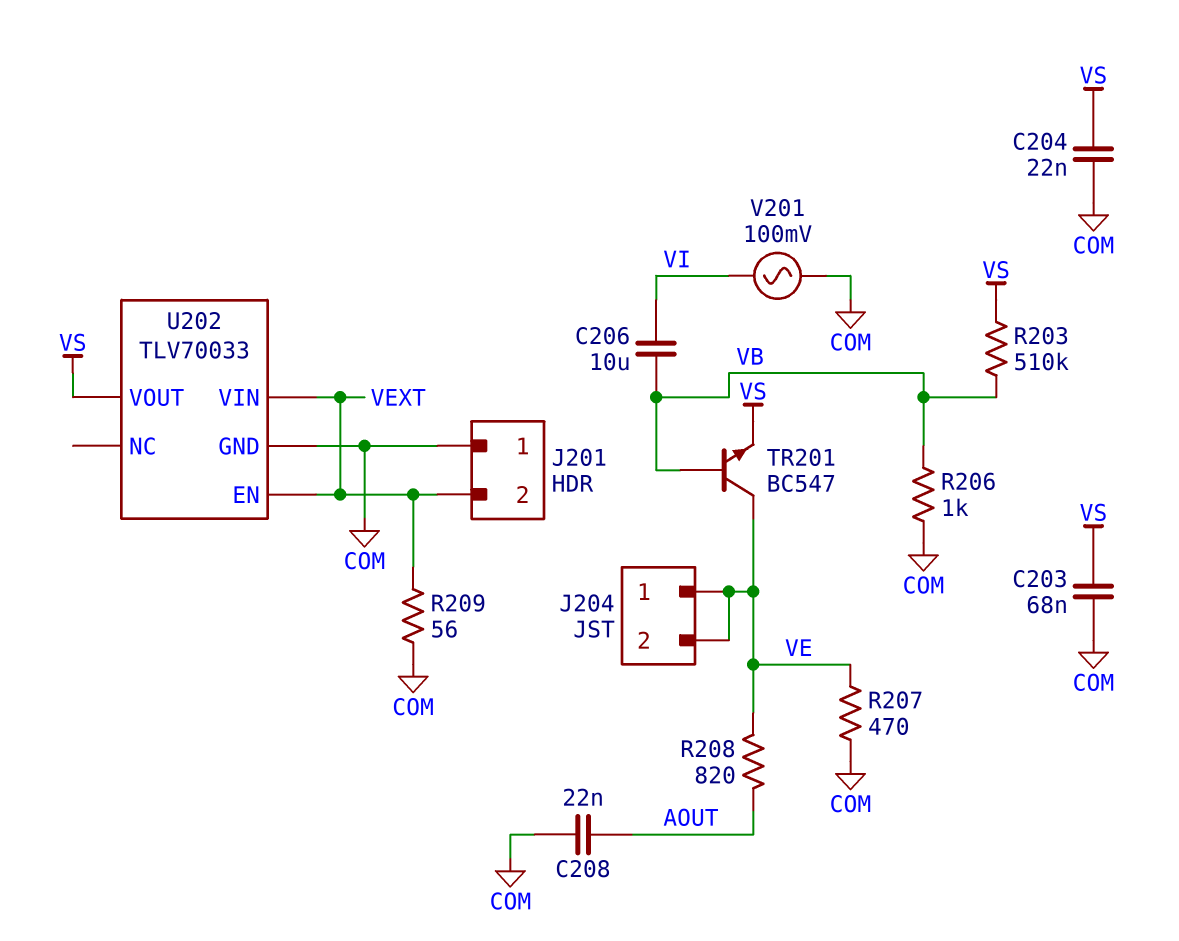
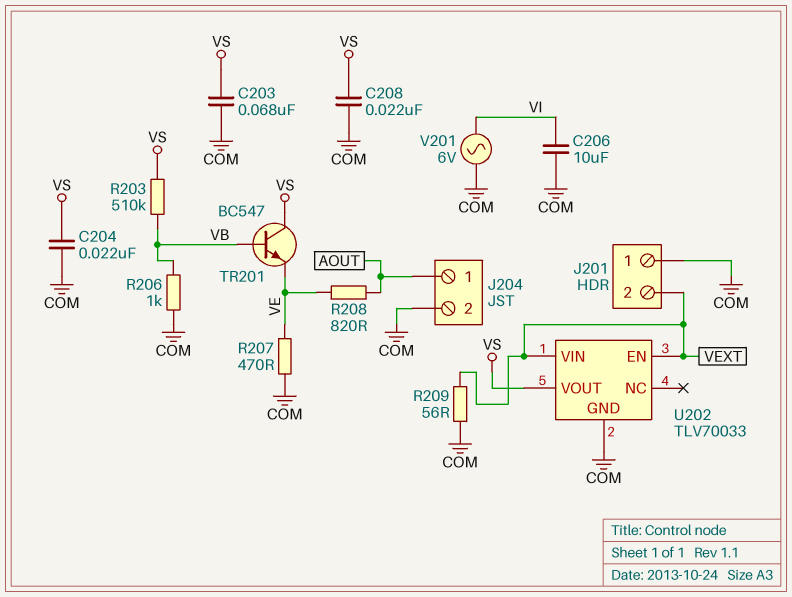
C206: 10uF (VB, VI) -> 10uF (COM, VI)
C208: 22nF (AOUT, COM) -> 22nF (COM, VS)
J204 pin 1: VE -> AOUT
J204 pin 2: VE -> COM
TR201: NPN BC547 (B VB, C VE, E VS) -> NPN BC547 (B VB, C VS, E VE)
V201: AC 100mV (COM, VI) -> AC 6V (COM, VI)

